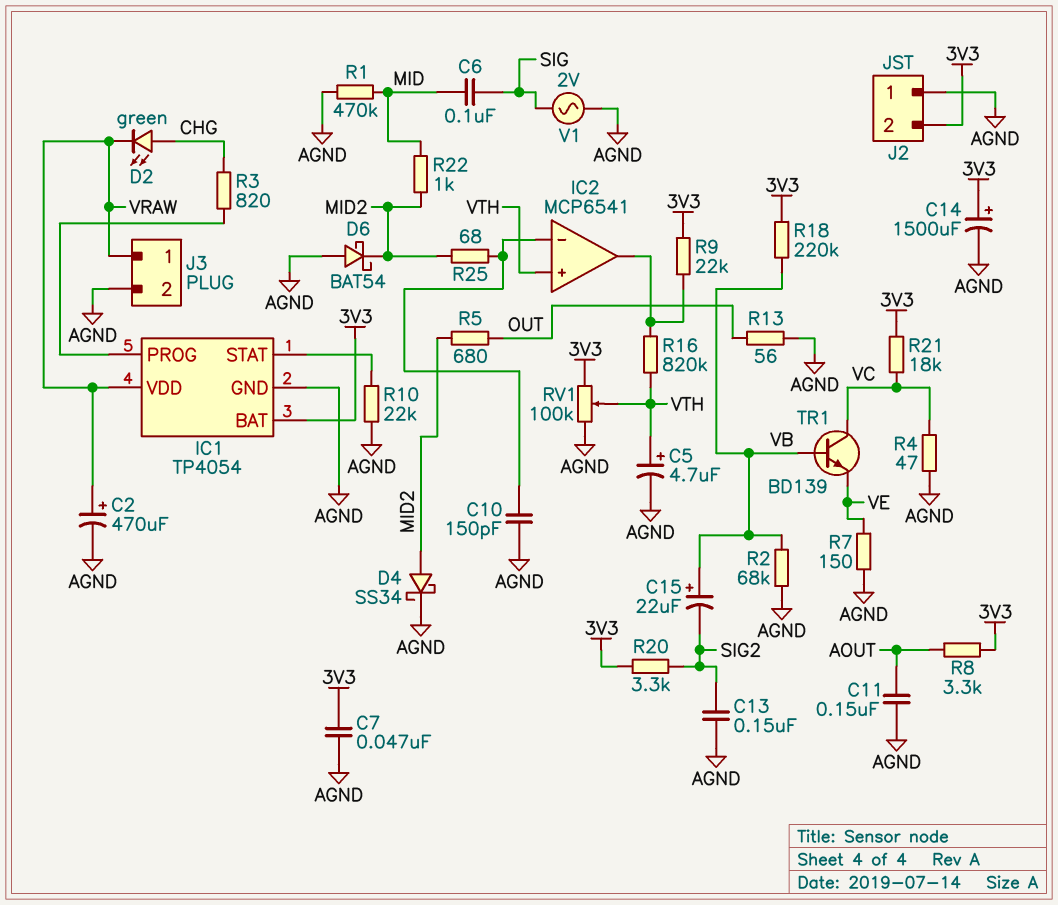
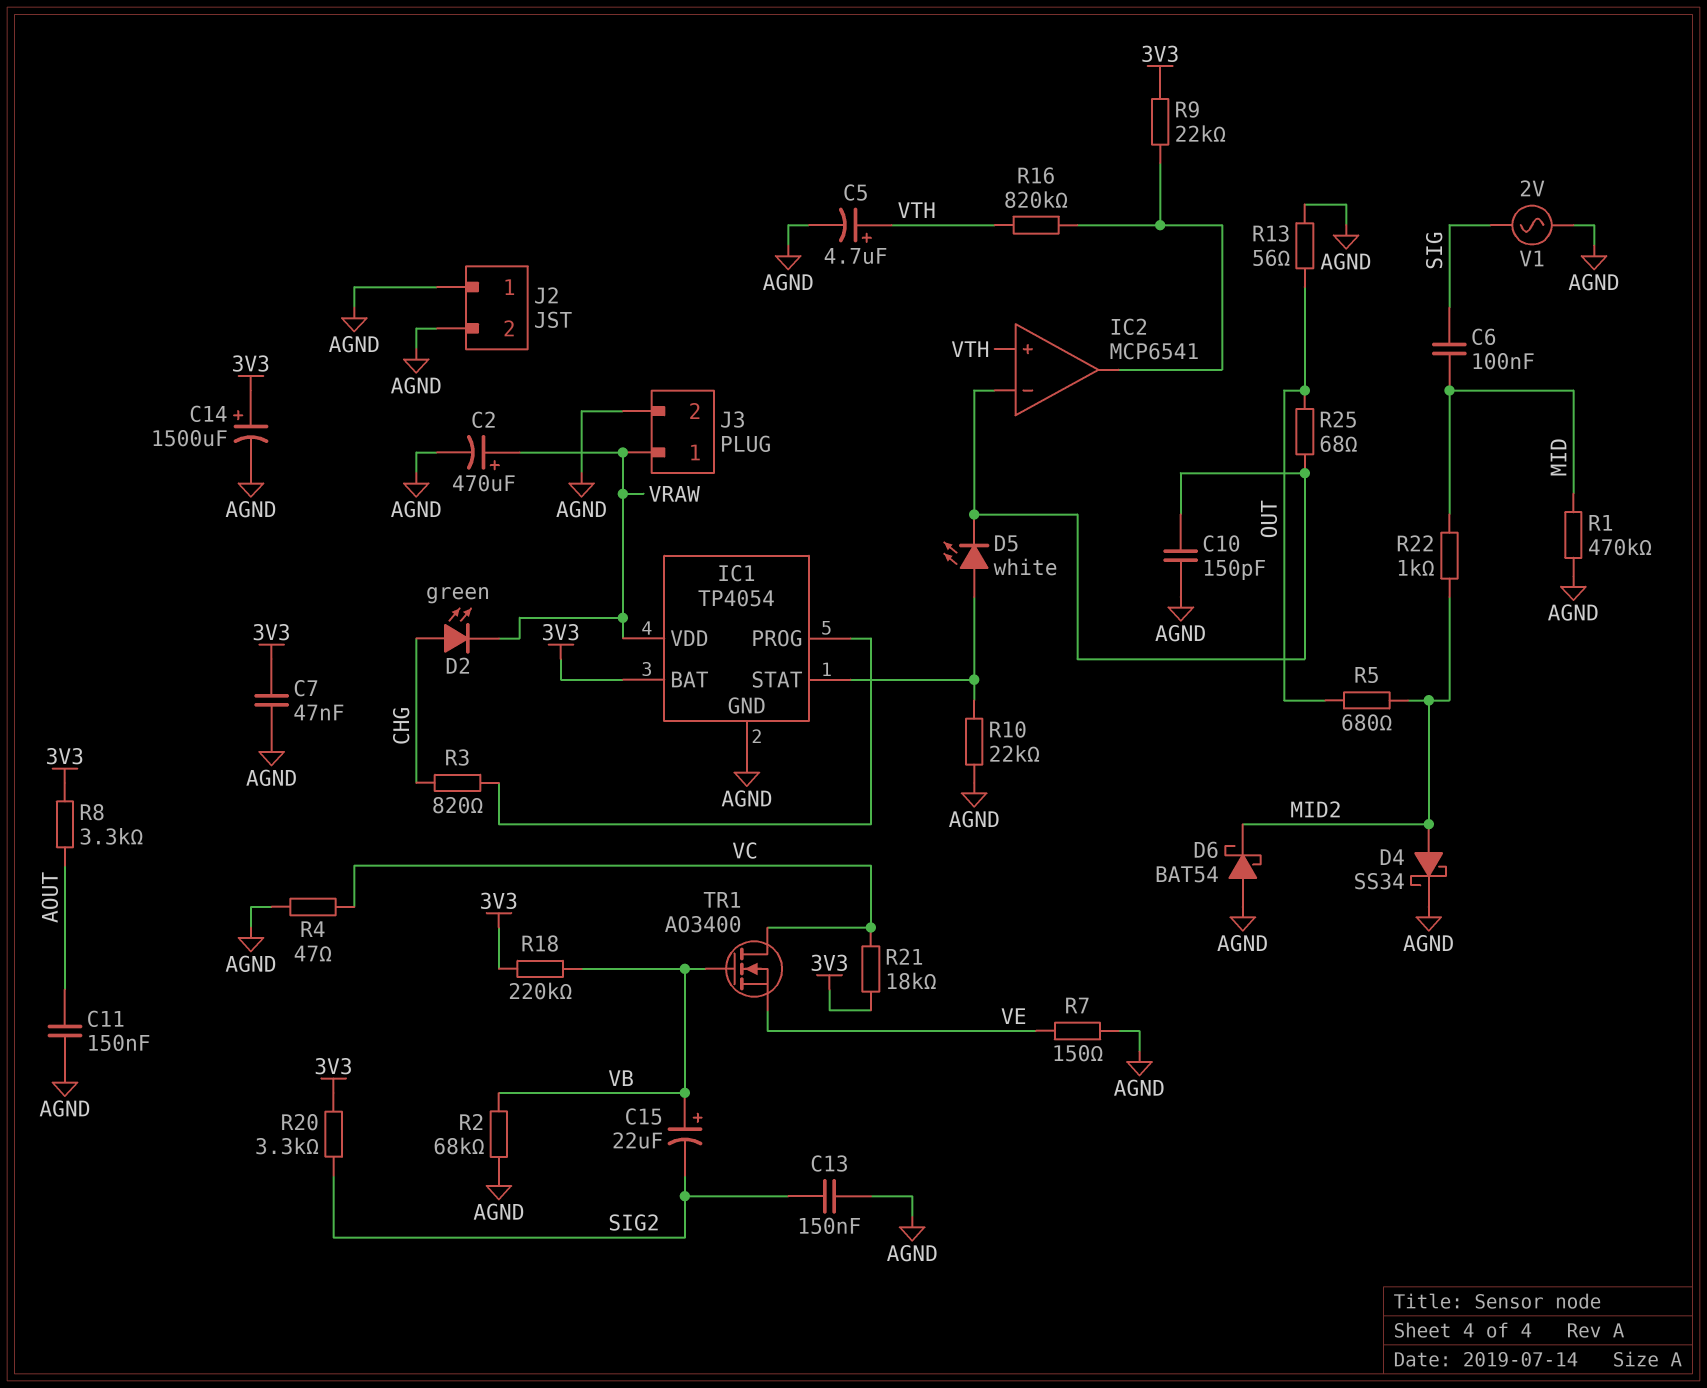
D5: none -> LED white (A IC1/STAT, K IC2/in-)
J2 pin 2: 3V3 -> AGND
R25: 68 (IC2/in-, MID2) -> 68 (IC2/in-, OUT)
RV1: 100k (3V3, AGND, wiper VTH) -> none
TR1: NPN BD139 (B VB, C VC, E VE) -> NMOS AO3400 (G VB, D VC, S VE)

